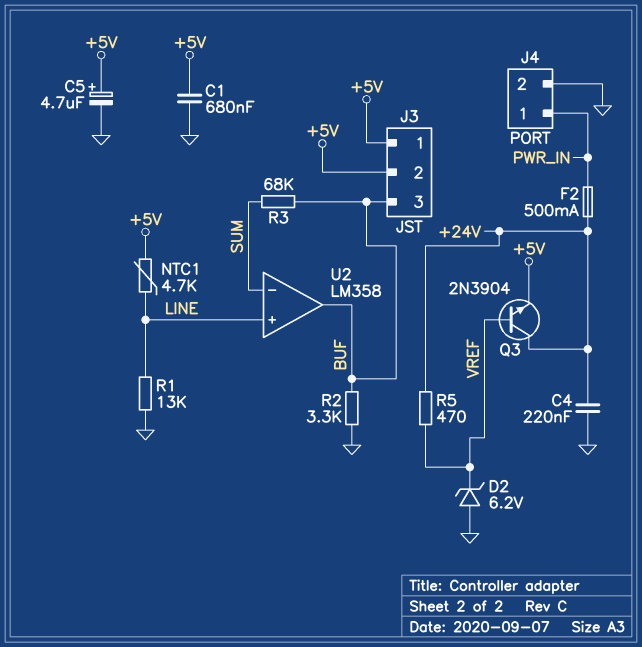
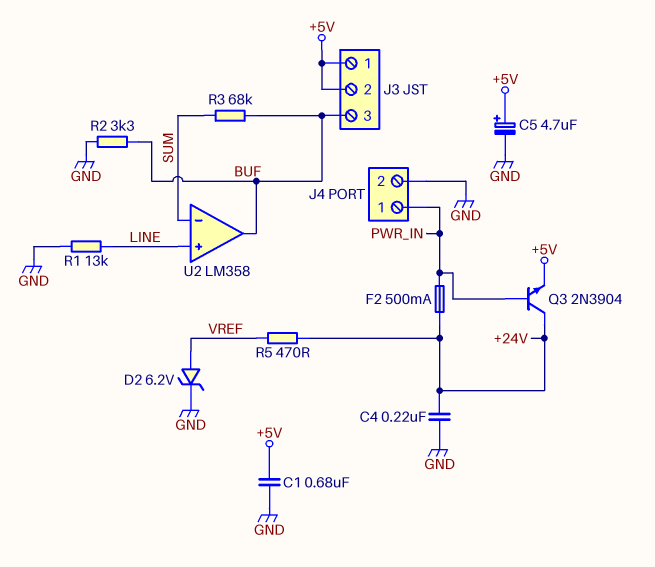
D2: zener 6.2V (A GND, K VREF) -> zener 6.2V (A VREF, K GND)
NTC1: 4.7k (+5V, LINE) -> none
Q3: NPN 2N3904 (B VREF, C +24V, E +5V) -> NPN 2N3904 (B PWR_IN, C +24V, E +5V)

